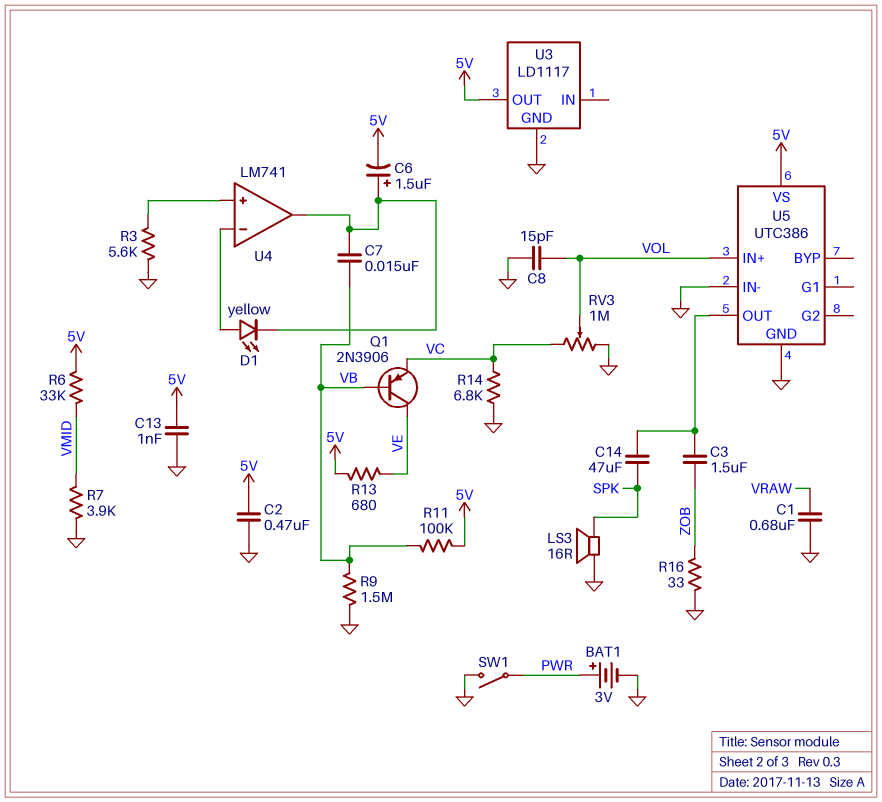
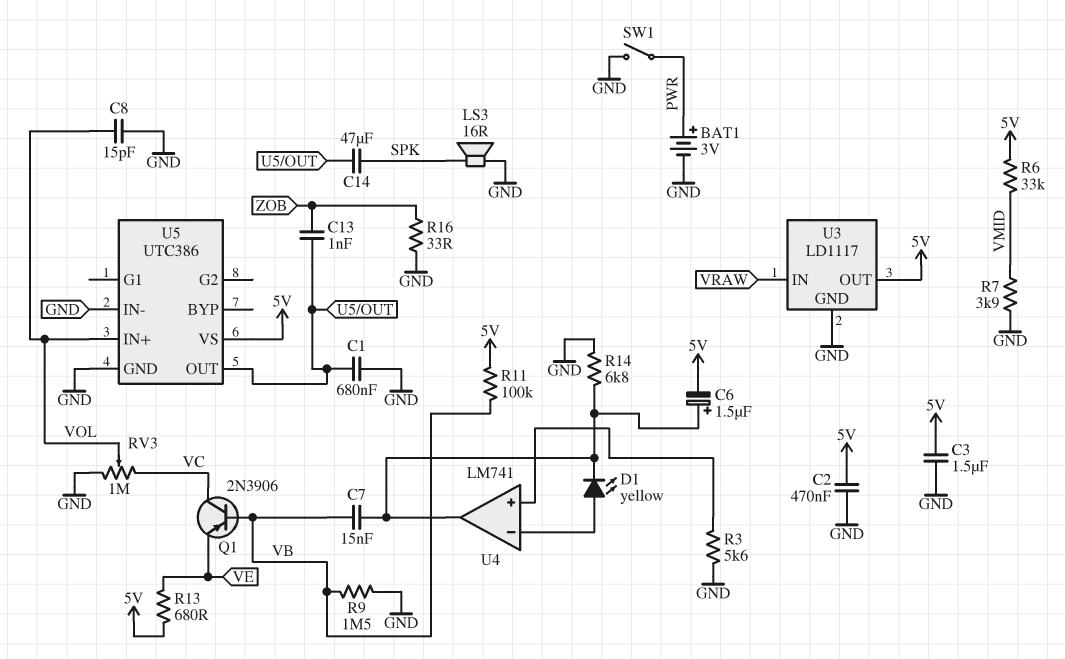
C1: 680nF (GND, VRAW) -> 680nF (GND, U5/OUT)
C3: 1.5uF (U5/OUT, ZOB) -> 1.5uF (5V, GND)
C13: 1nF (5V, GND) -> 1nF (U5/OUT, ZOB)
Q1: PNP 2N3906 (B VB, C VE, E VC) -> PNP 2N3906 (B VB, C VC, E VE)
R14: 6.8k (GND, VC) -> 6.8k (GND, U4/out)
U3 pin IN: none -> VRAW

